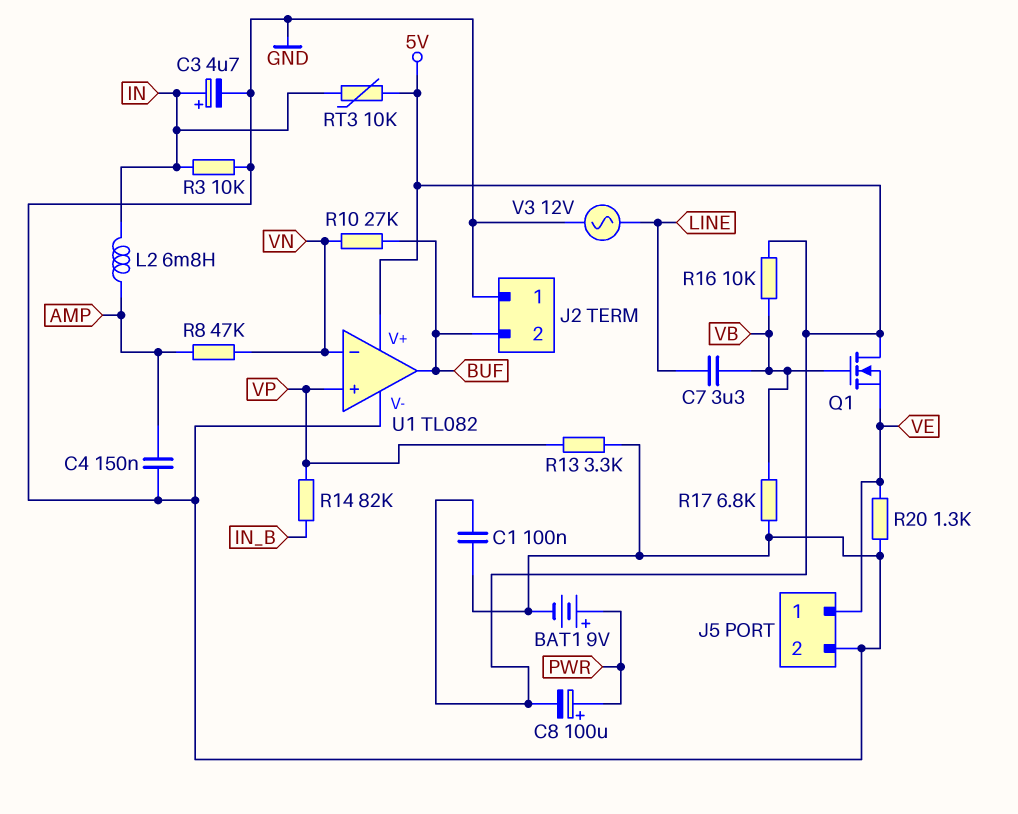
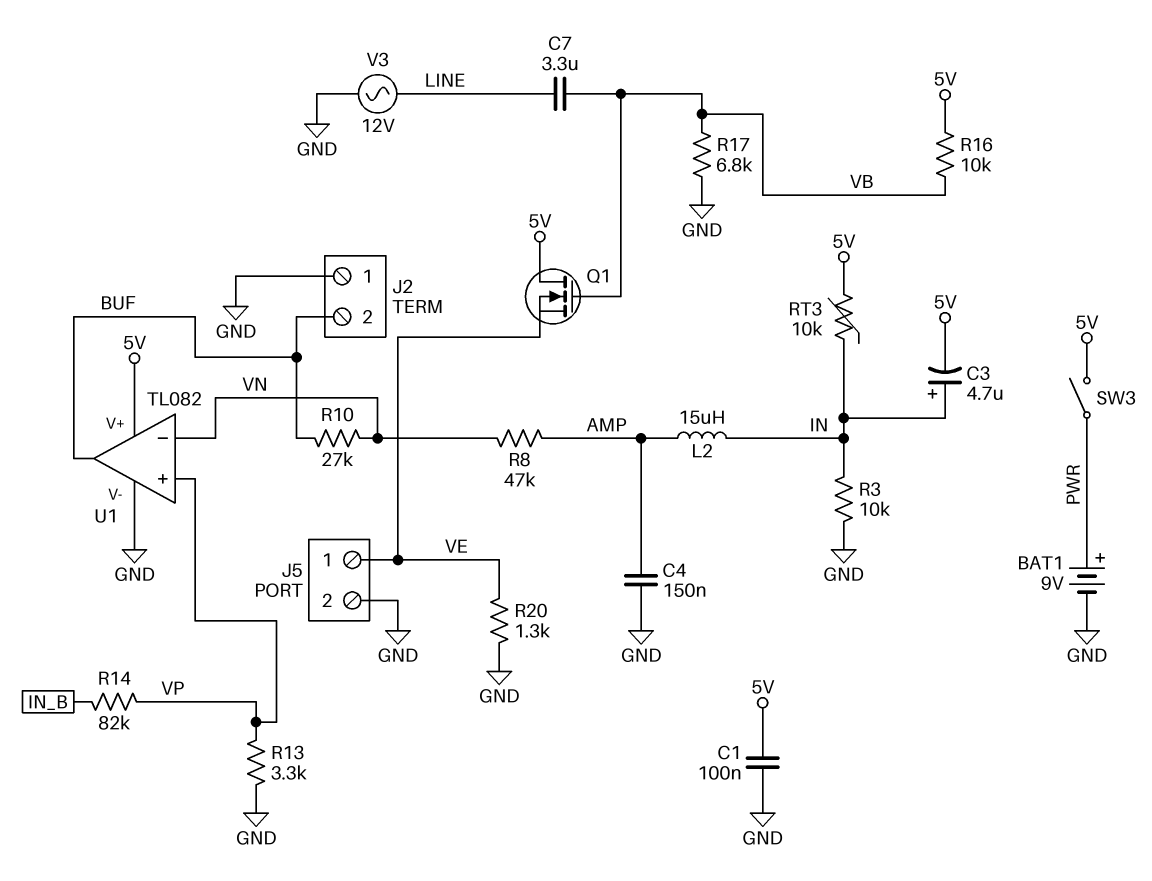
C3: 4.7uF (plus IN, minus GND) -> 4.7uF (plus IN, minus 5V)
C8: 100uF (plus PWR, minus 5V) -> none
L2: 6.8mH (AMP, IN) -> 15uH (AMP, IN)
SW3: none -> switch (5V, PWR)

